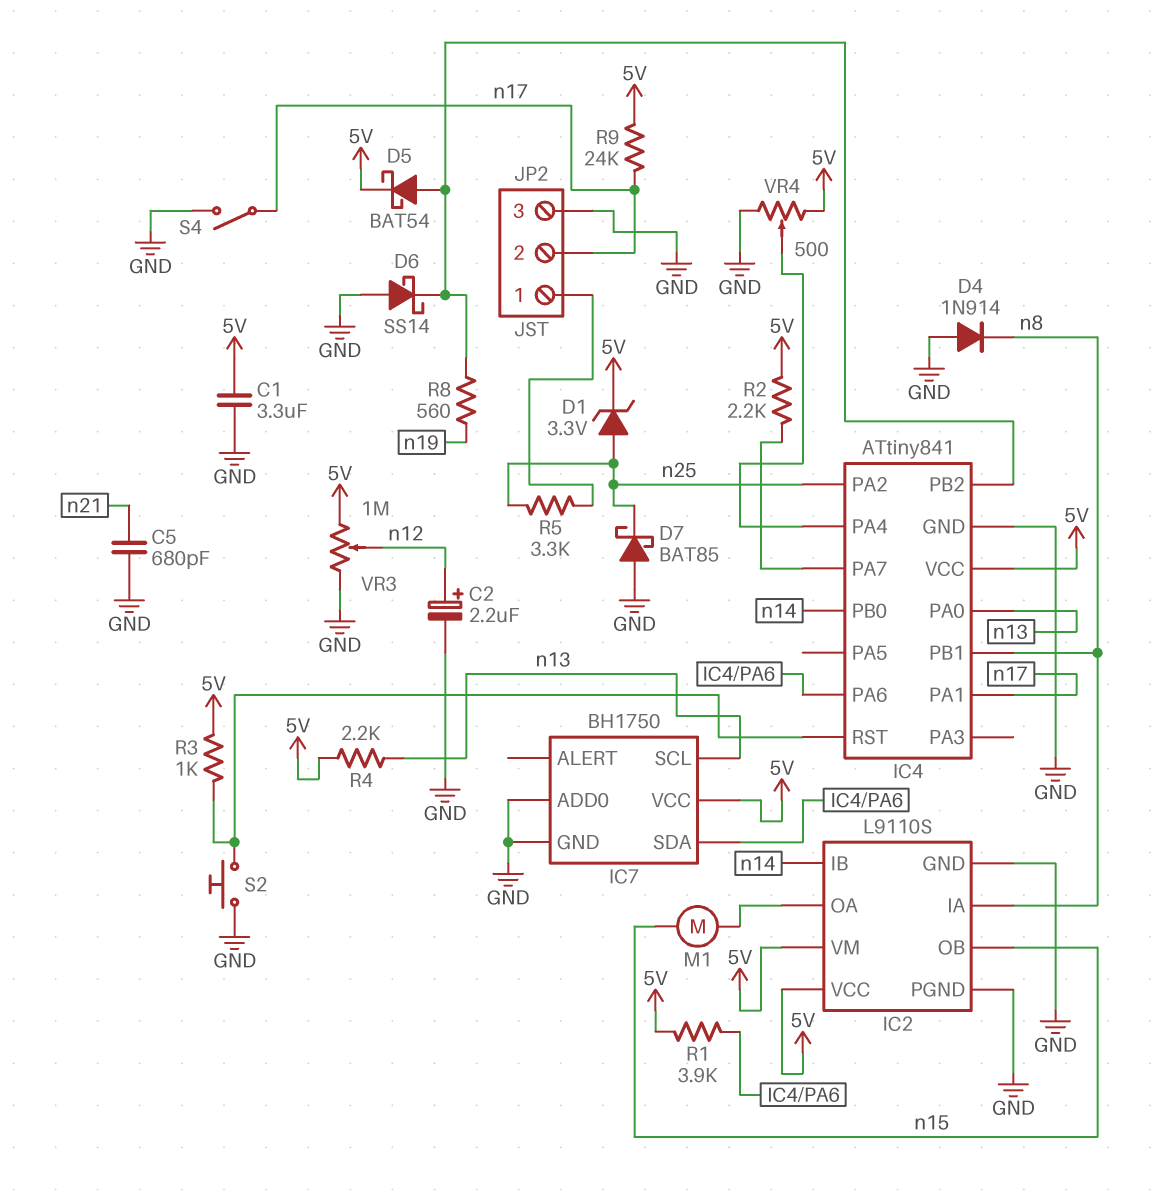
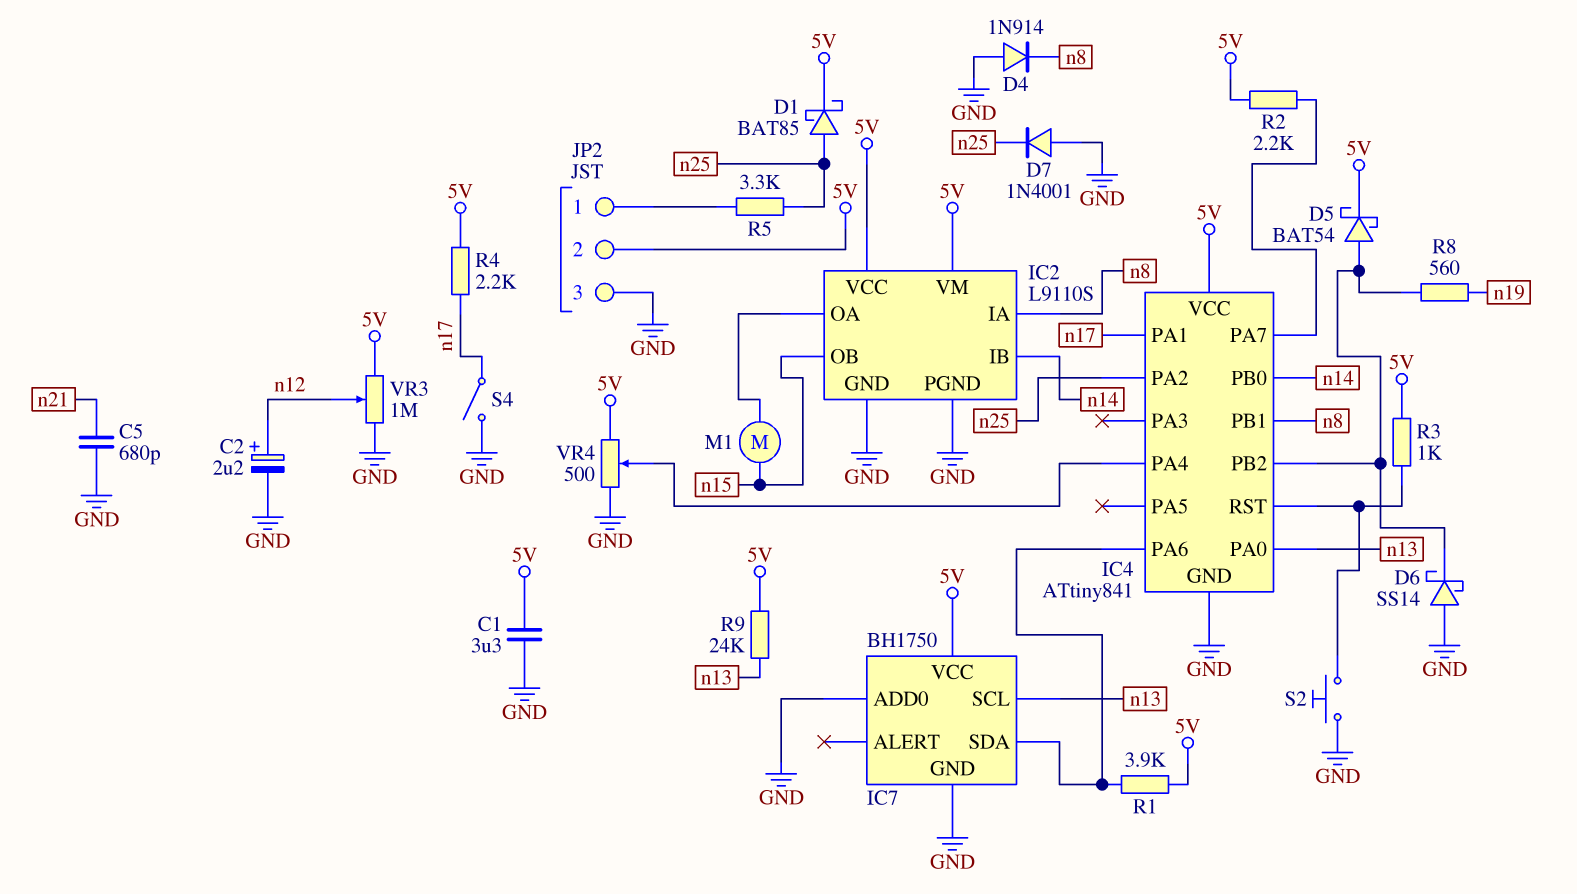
D1: zener 3.3V (A n25, K 5V) -> schottky BAT85 (A n25, K 5V)
D7: schottky BAT85 (A GND, K n25) -> diode 1N4001 (A GND, K n25)
JP2 pin 2: n17 -> 5V
R4: 2.2k (5V, n13) -> 2.2k (5V, n17)
R9: 24k (5V, n17) -> 24k (5V, n13)

